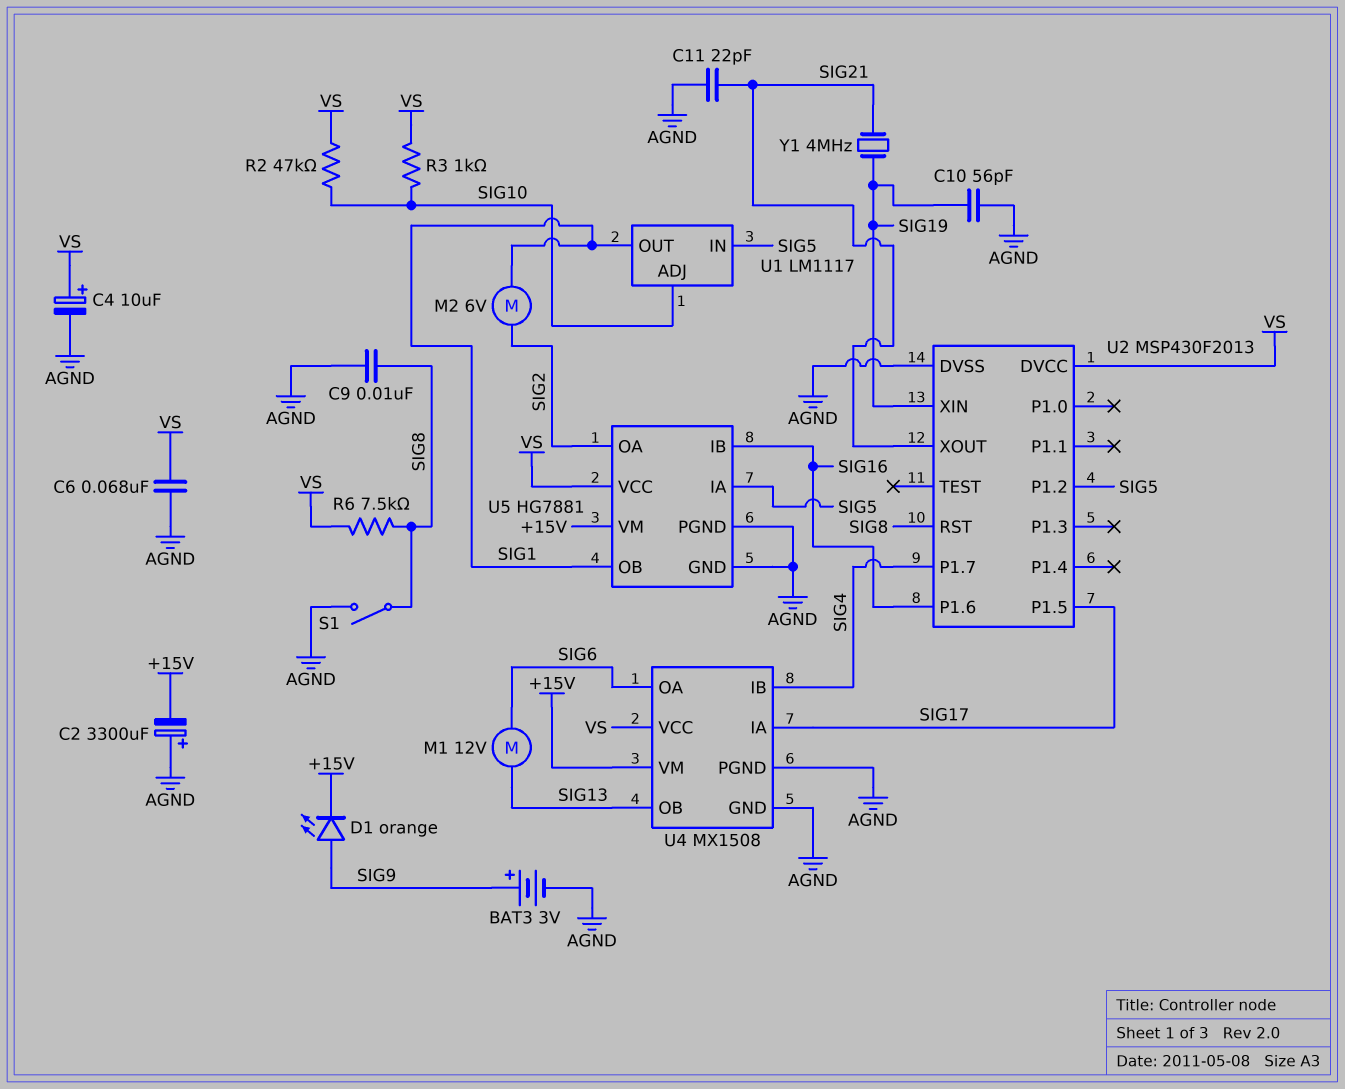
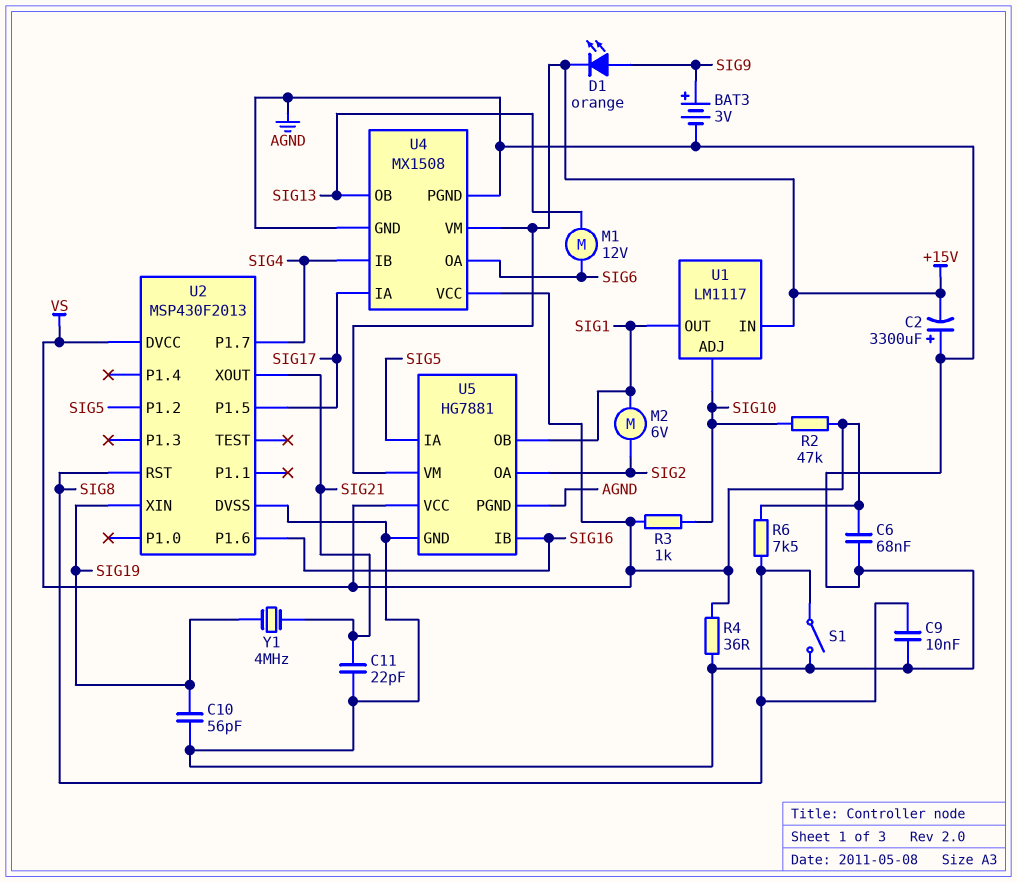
C4: 10uF (plus VS, minus AGND) -> none
R4: none -> 36 (AGND, VS)
U1 pin IN: SIG5 -> +15V

